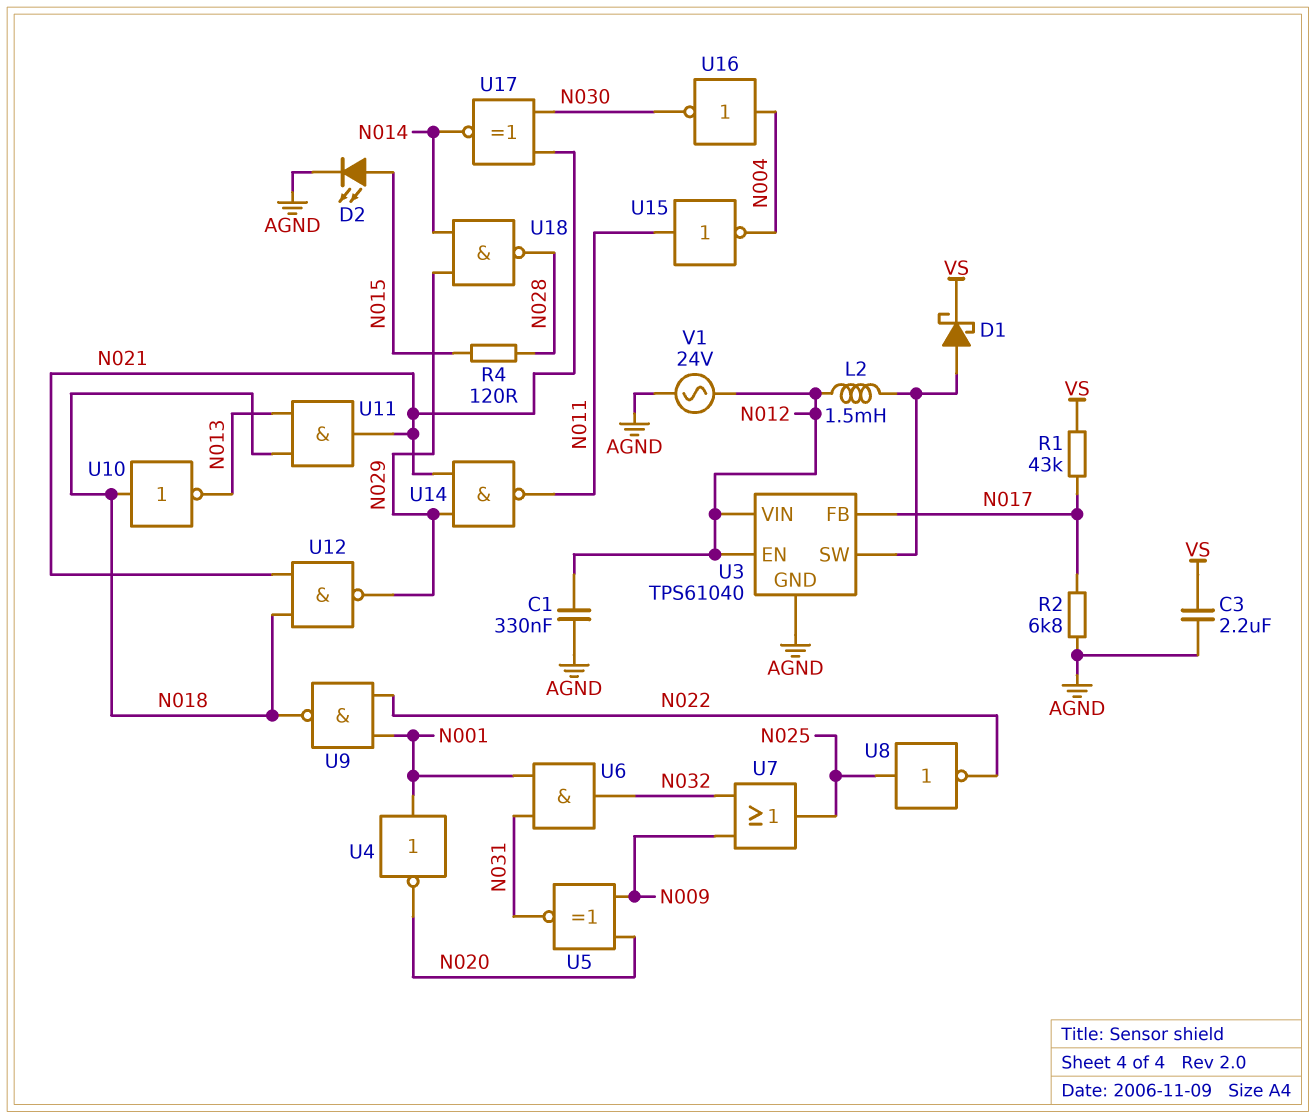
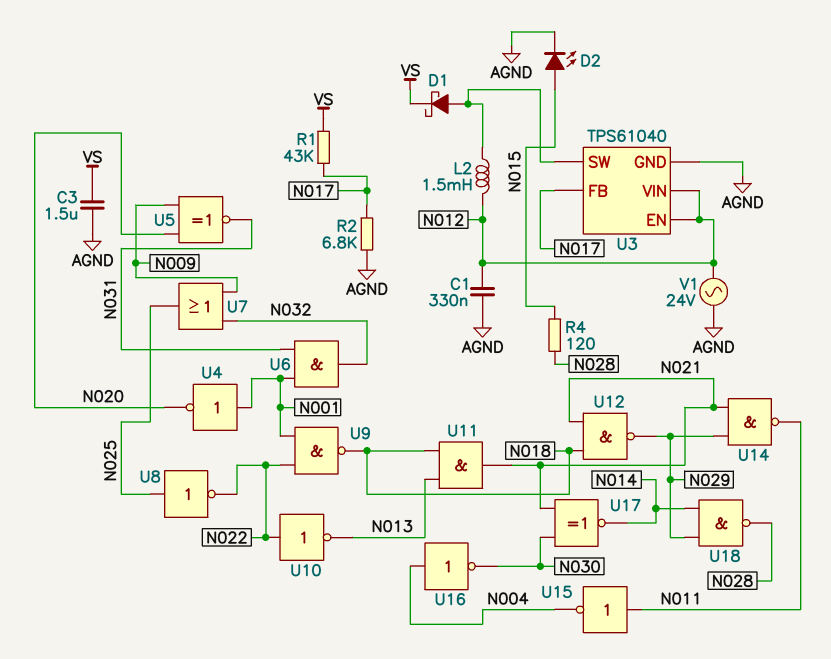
C3: 2.2uF (AGND, VS) -> 1.5uF (AGND, VS)
U10: NOT (in N018, out N013) -> NOT (in N022, out N013)

